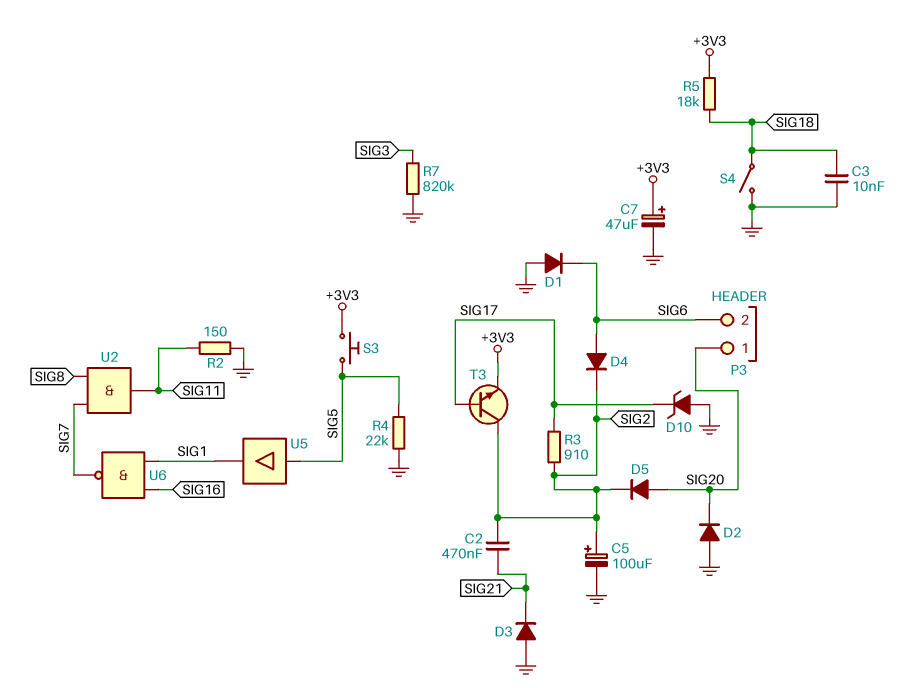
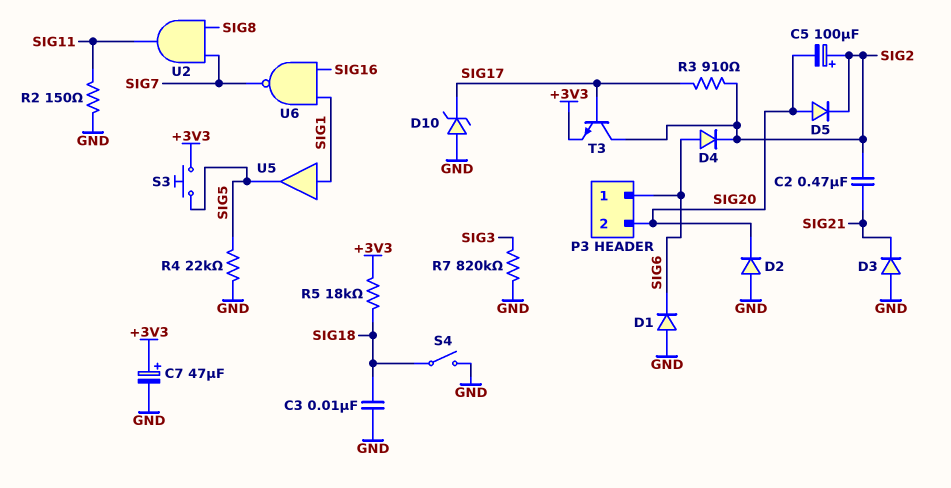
C5: 100uF (plus SIG2, minus GND) -> 100uF (plus SIG2, minus SIG20)
P3 pin 1: SIG20 -> SIG6
P3 pin 2: SIG6 -> SIG20
U5: buffer (in SIG5, out SIG1) -> buffer (in SIG1, out SIG5)

